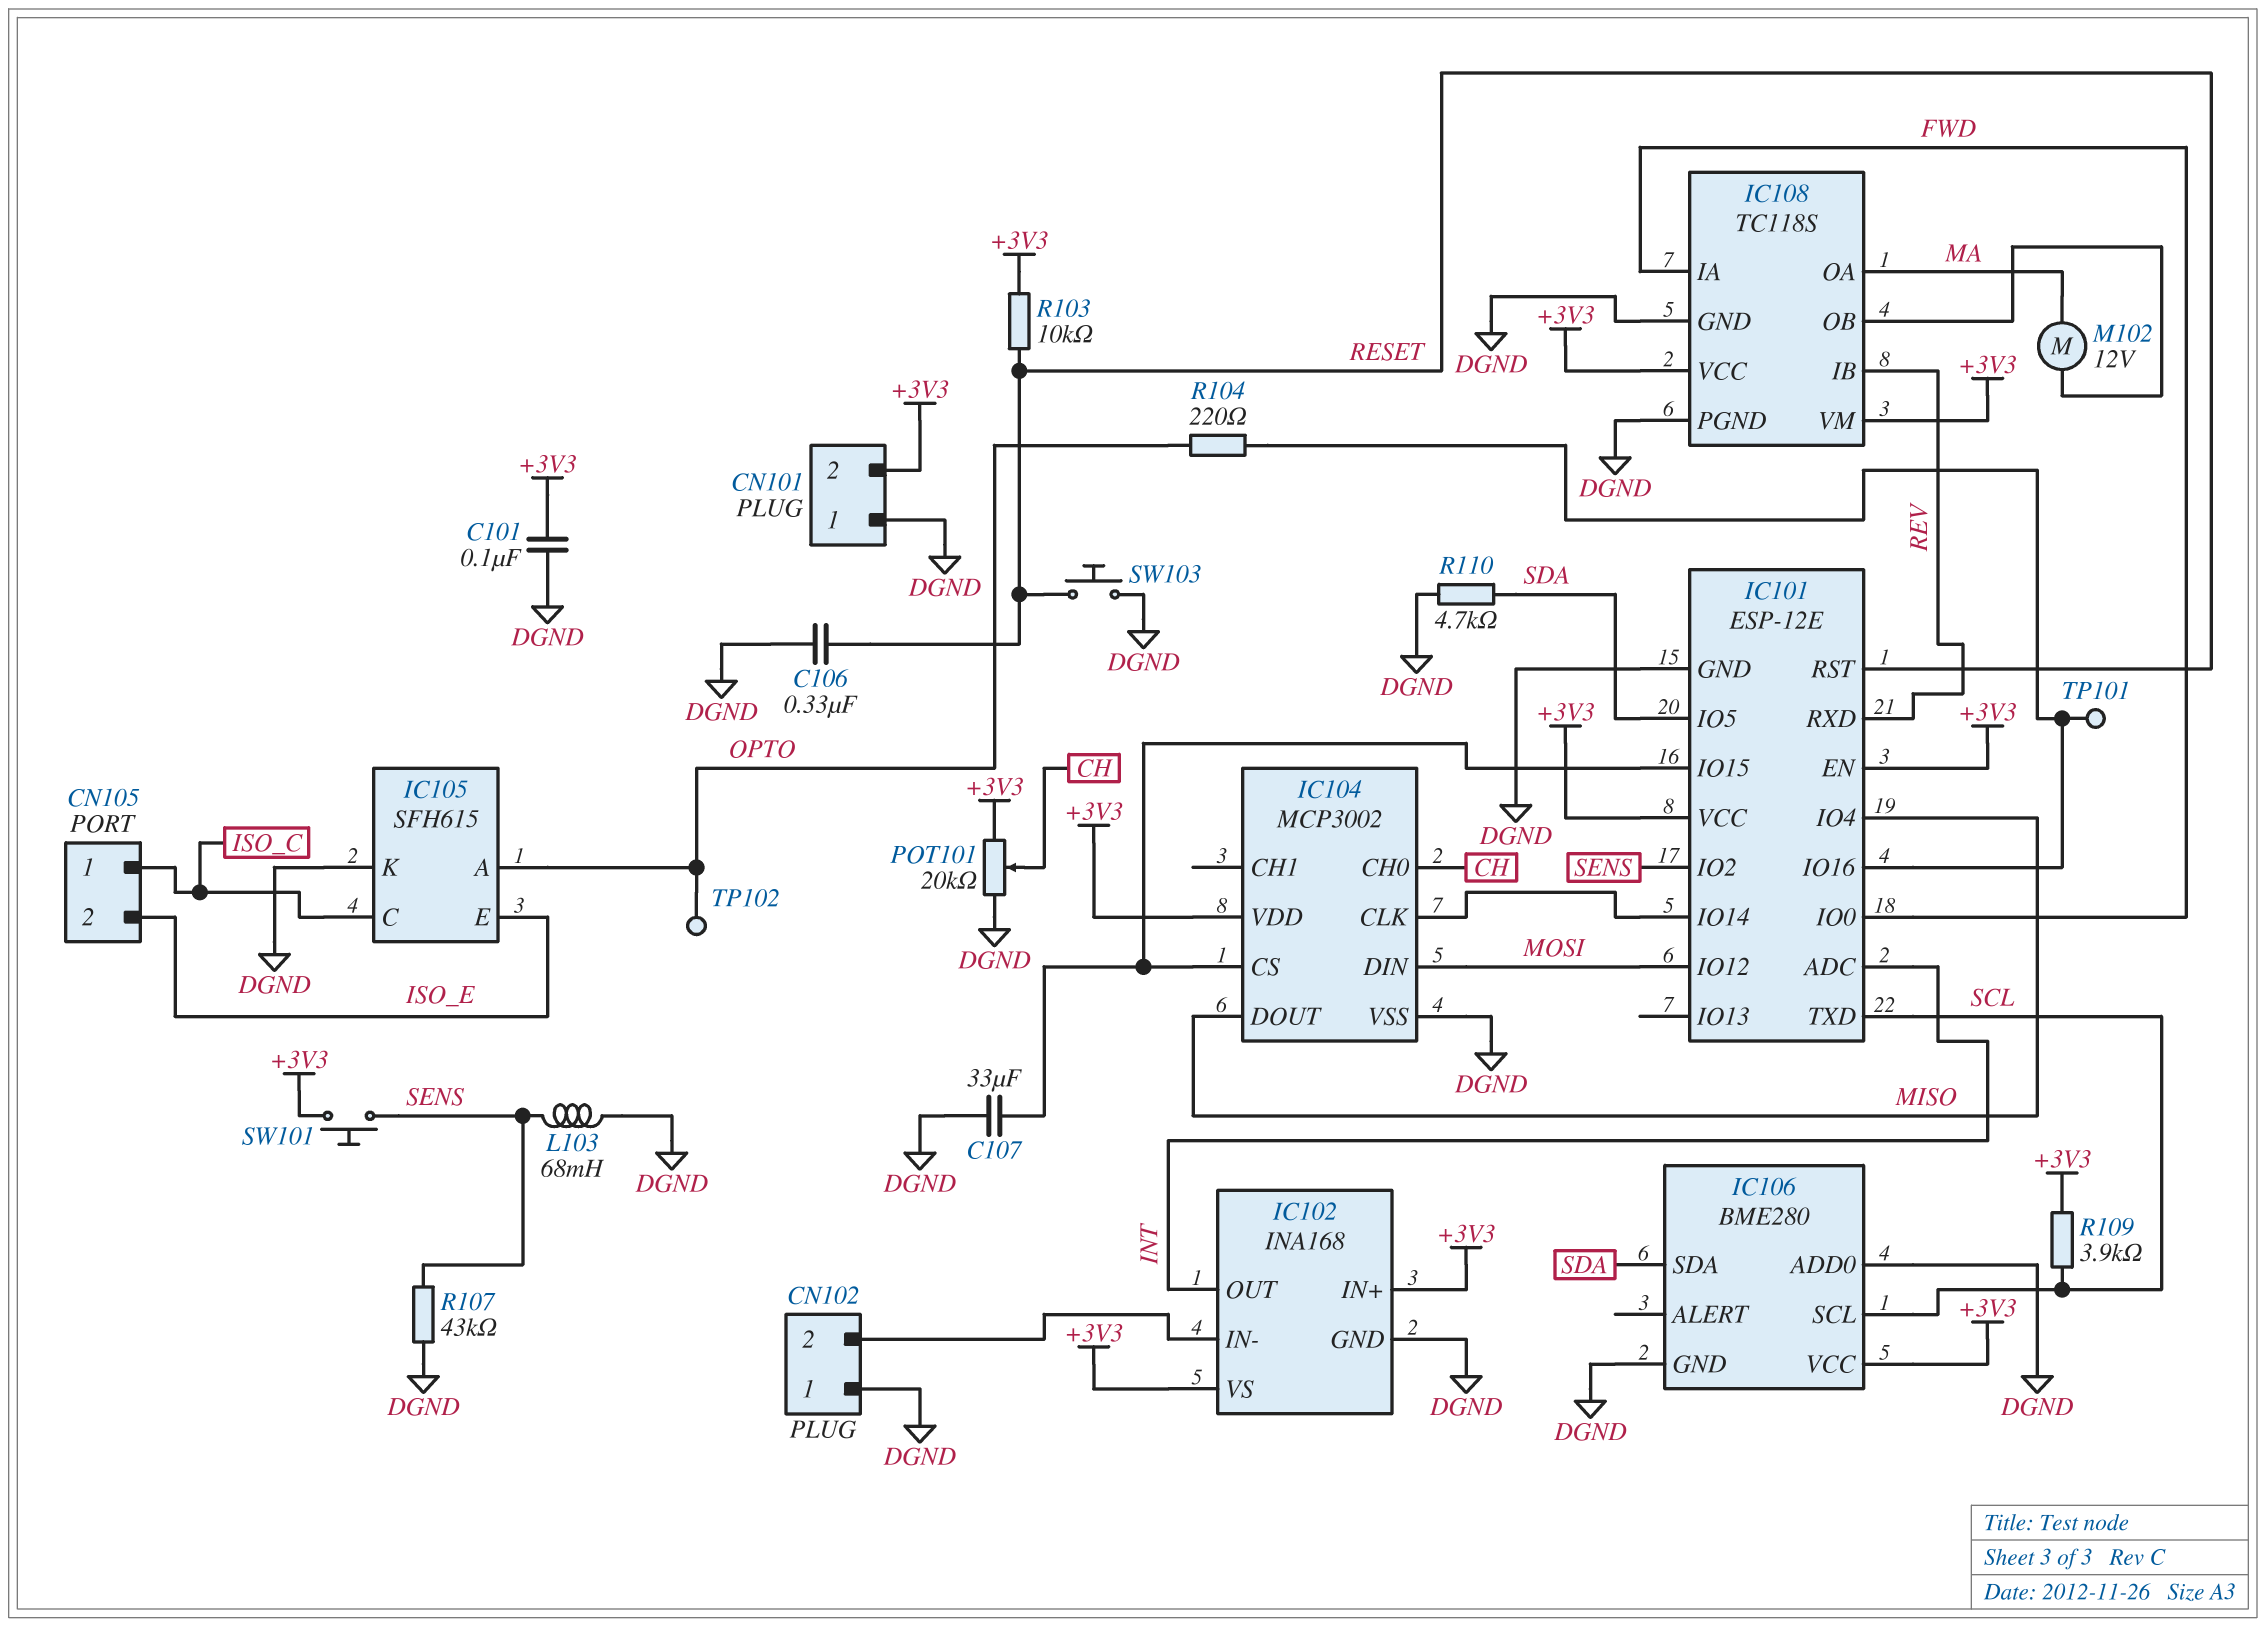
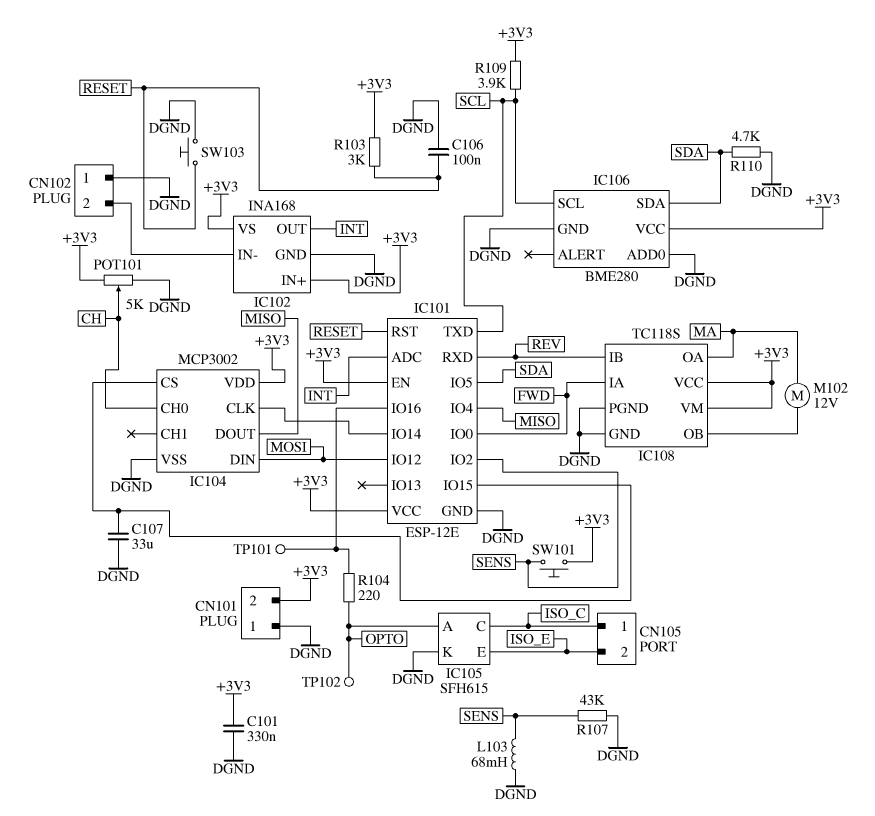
C101: 100nF (+3V3, DGND) -> 330nF (+3V3, DGND)
C106: 330nF (DGND, RESET) -> 100nF (DGND, RESET)
POT101: 20k (+3V3, DGND, wiper CH) -> 5k (+3V3, DGND, wiper CH)
R103: 10k (+3V3, RESET) -> 3k (+3V3, RESET)

